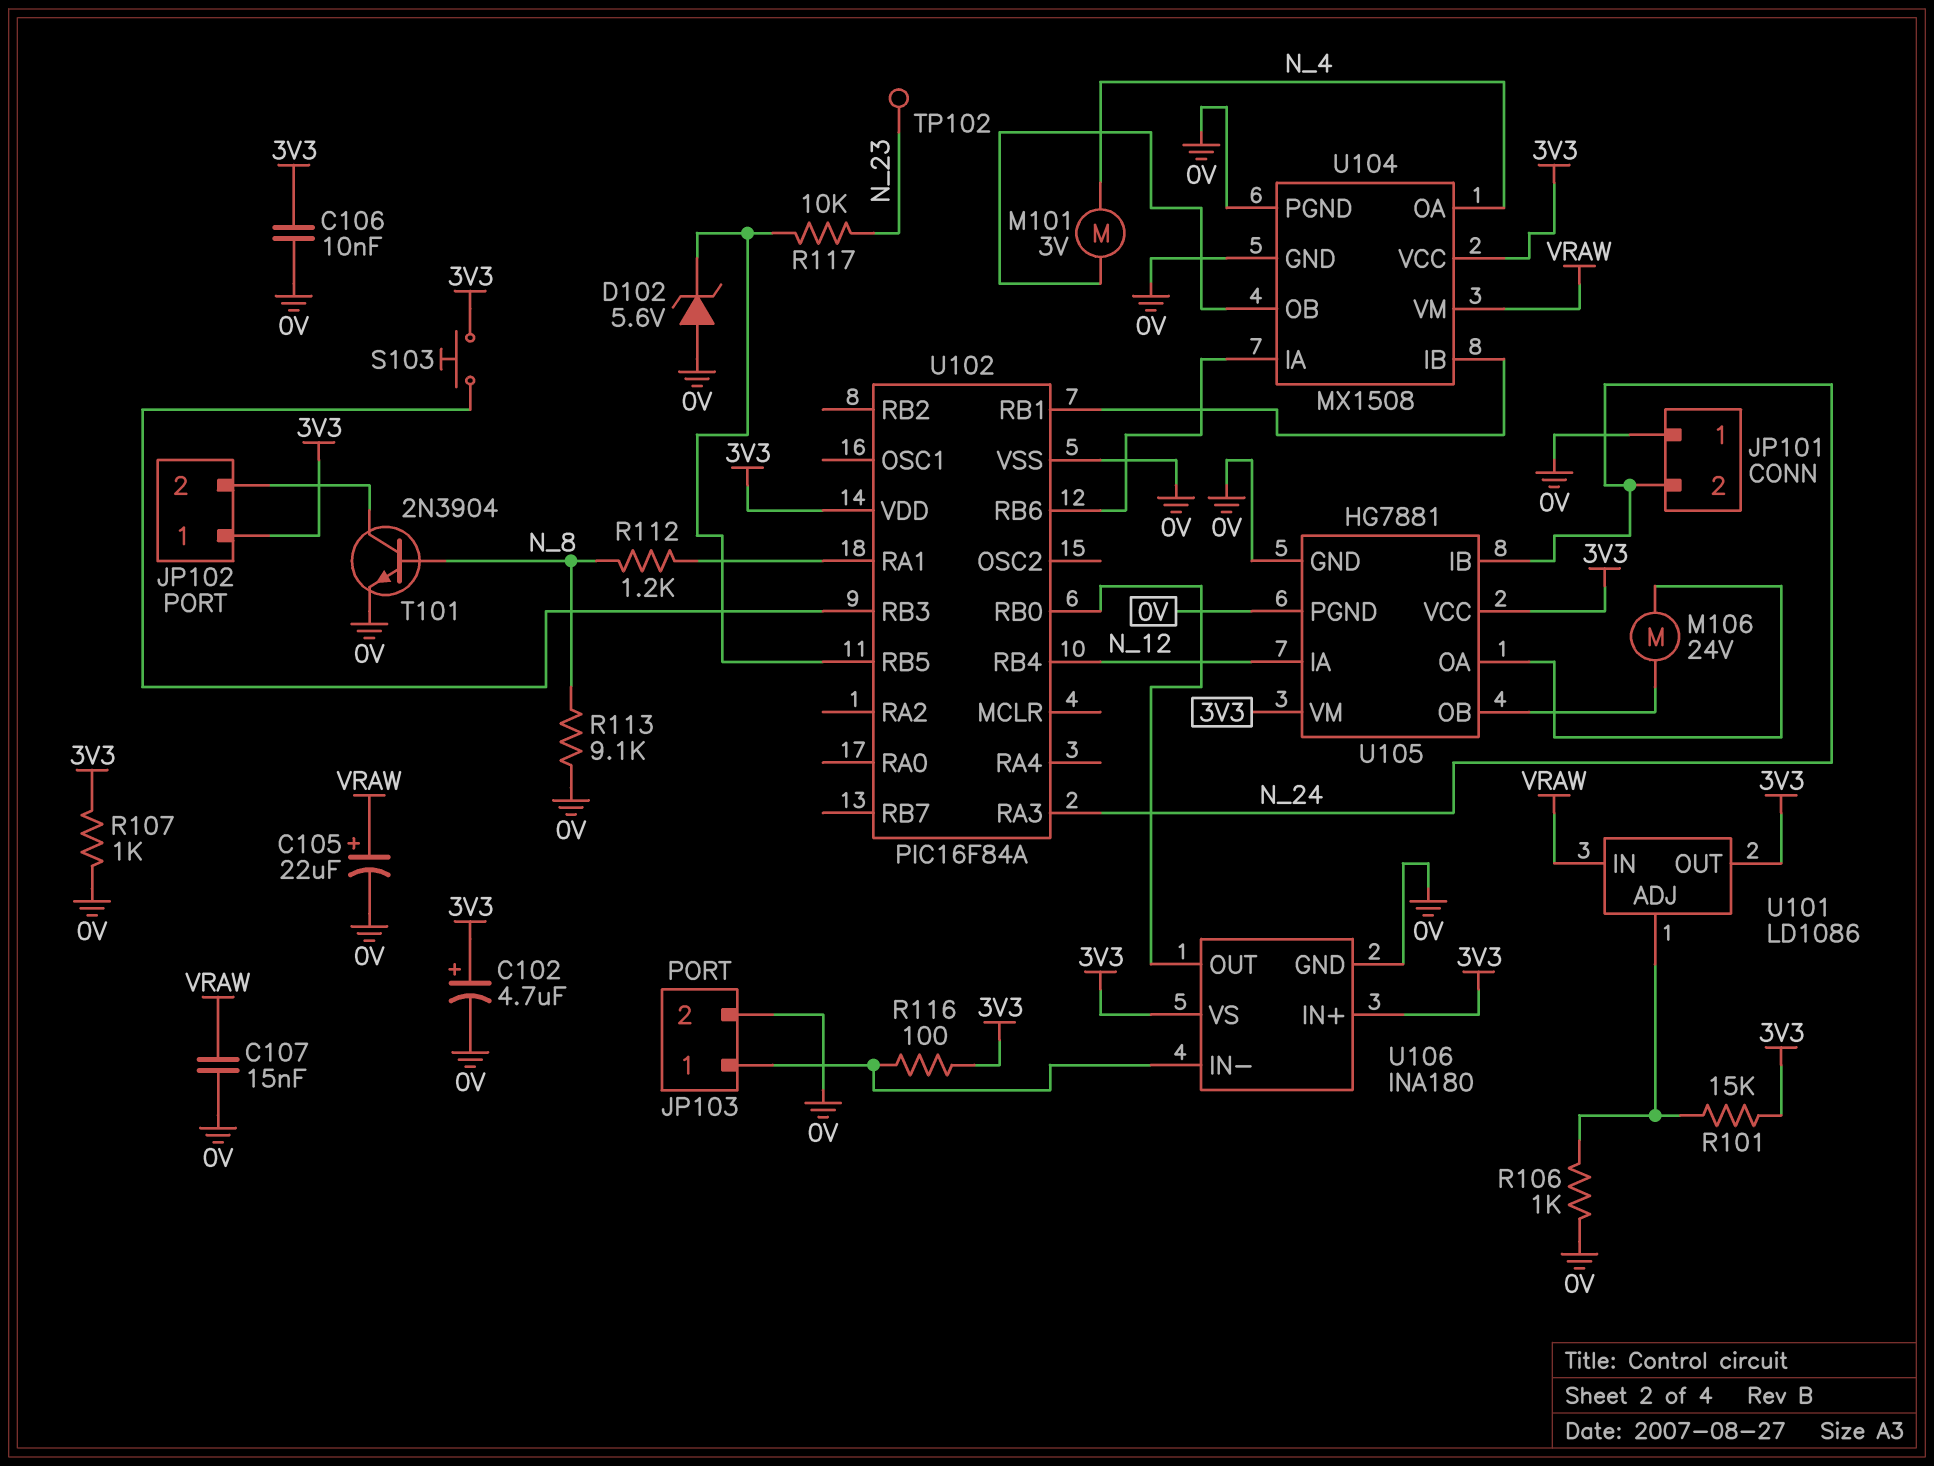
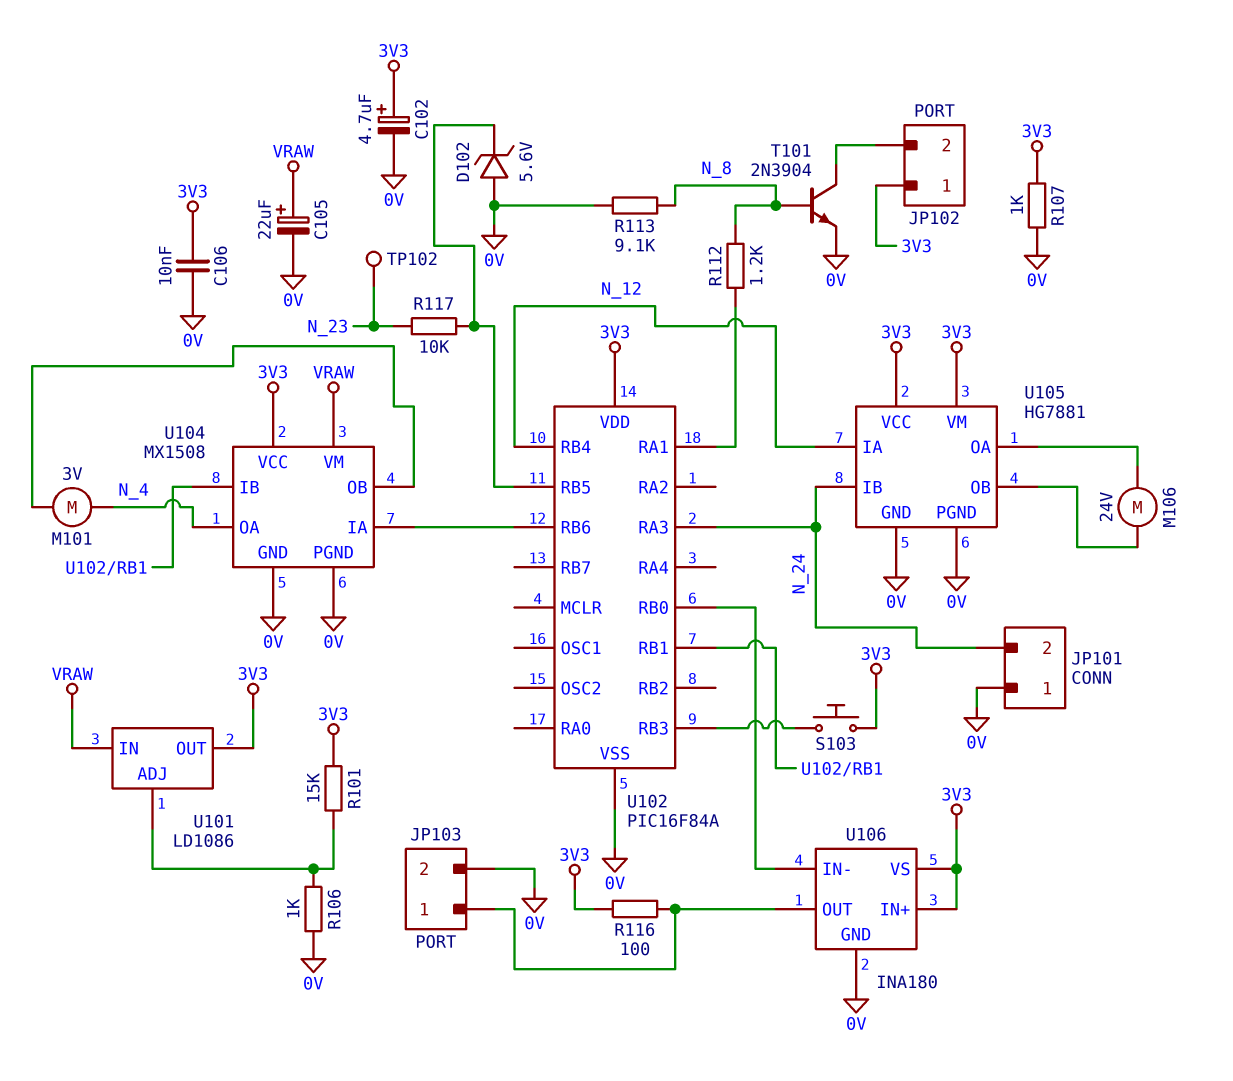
C107: 15nF (0V, VRAW) -> none
U106 pin IN-: JP103/1 -> U102/RB0
U106 pin OUT: U102/RB0 -> JP103/1

